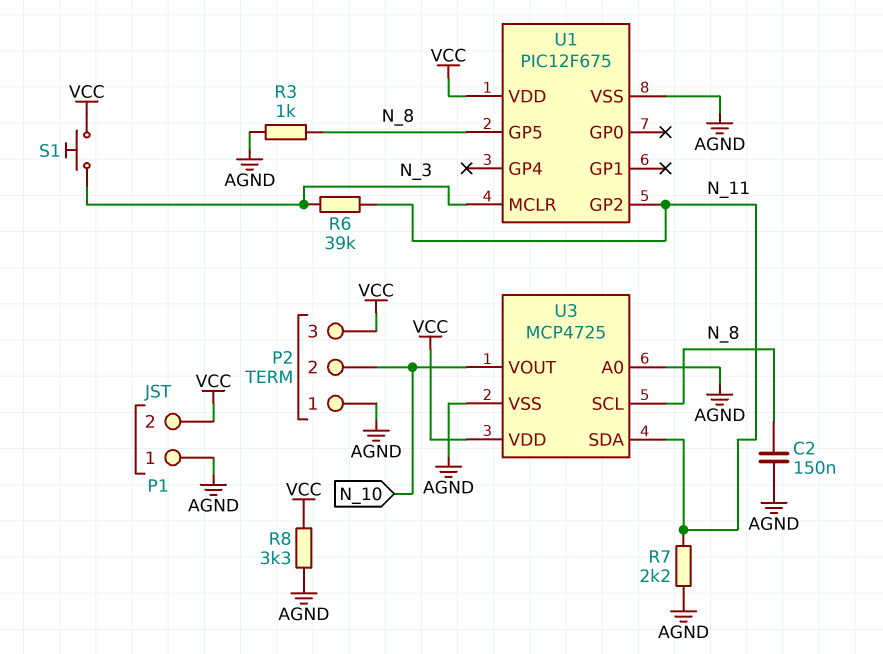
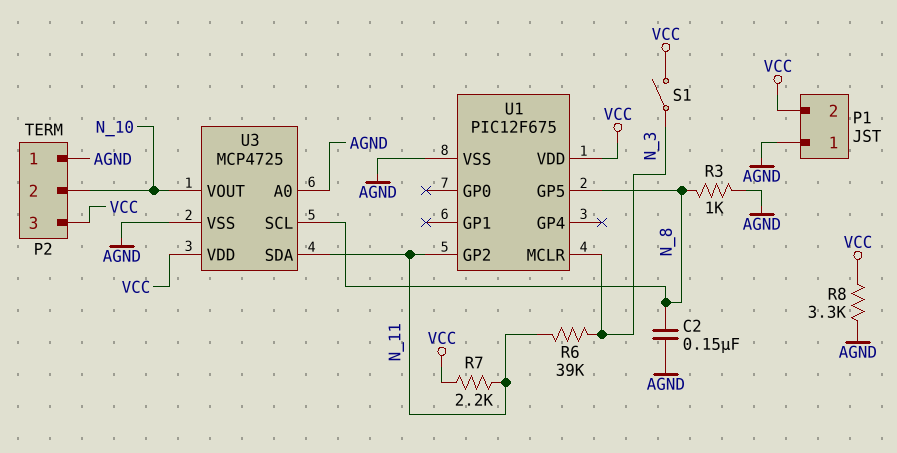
R7: 2.2k (AGND, N_11) -> 2.2k (N_11, VCC)
S1: button (N_3, VCC) -> switch (N_3, VCC)

